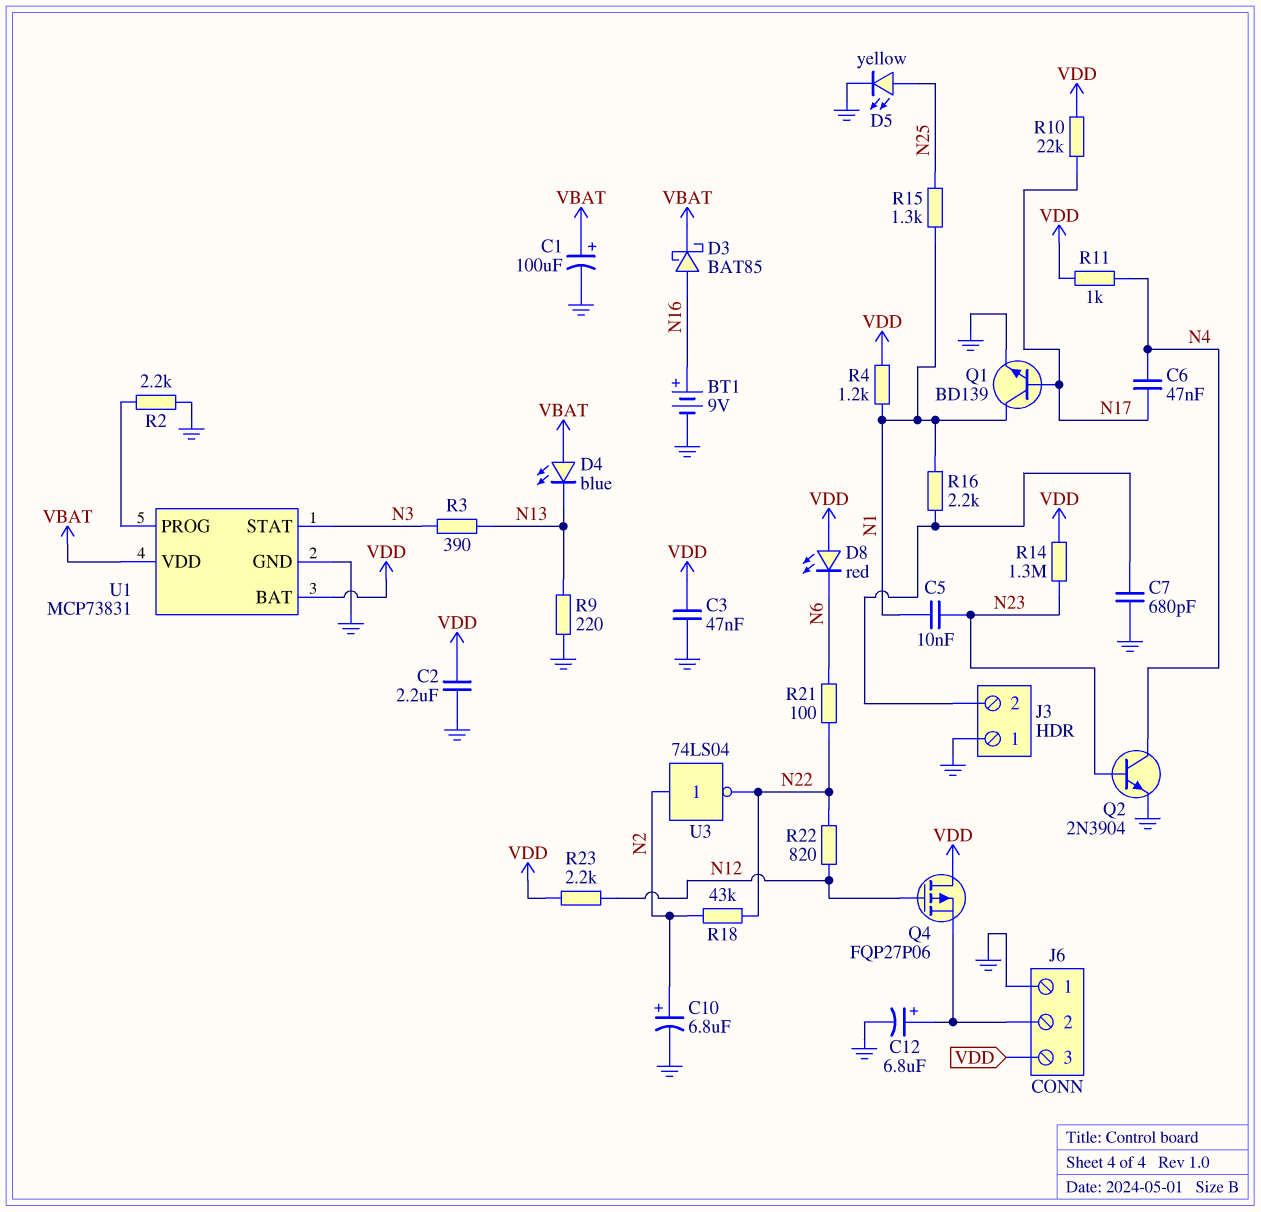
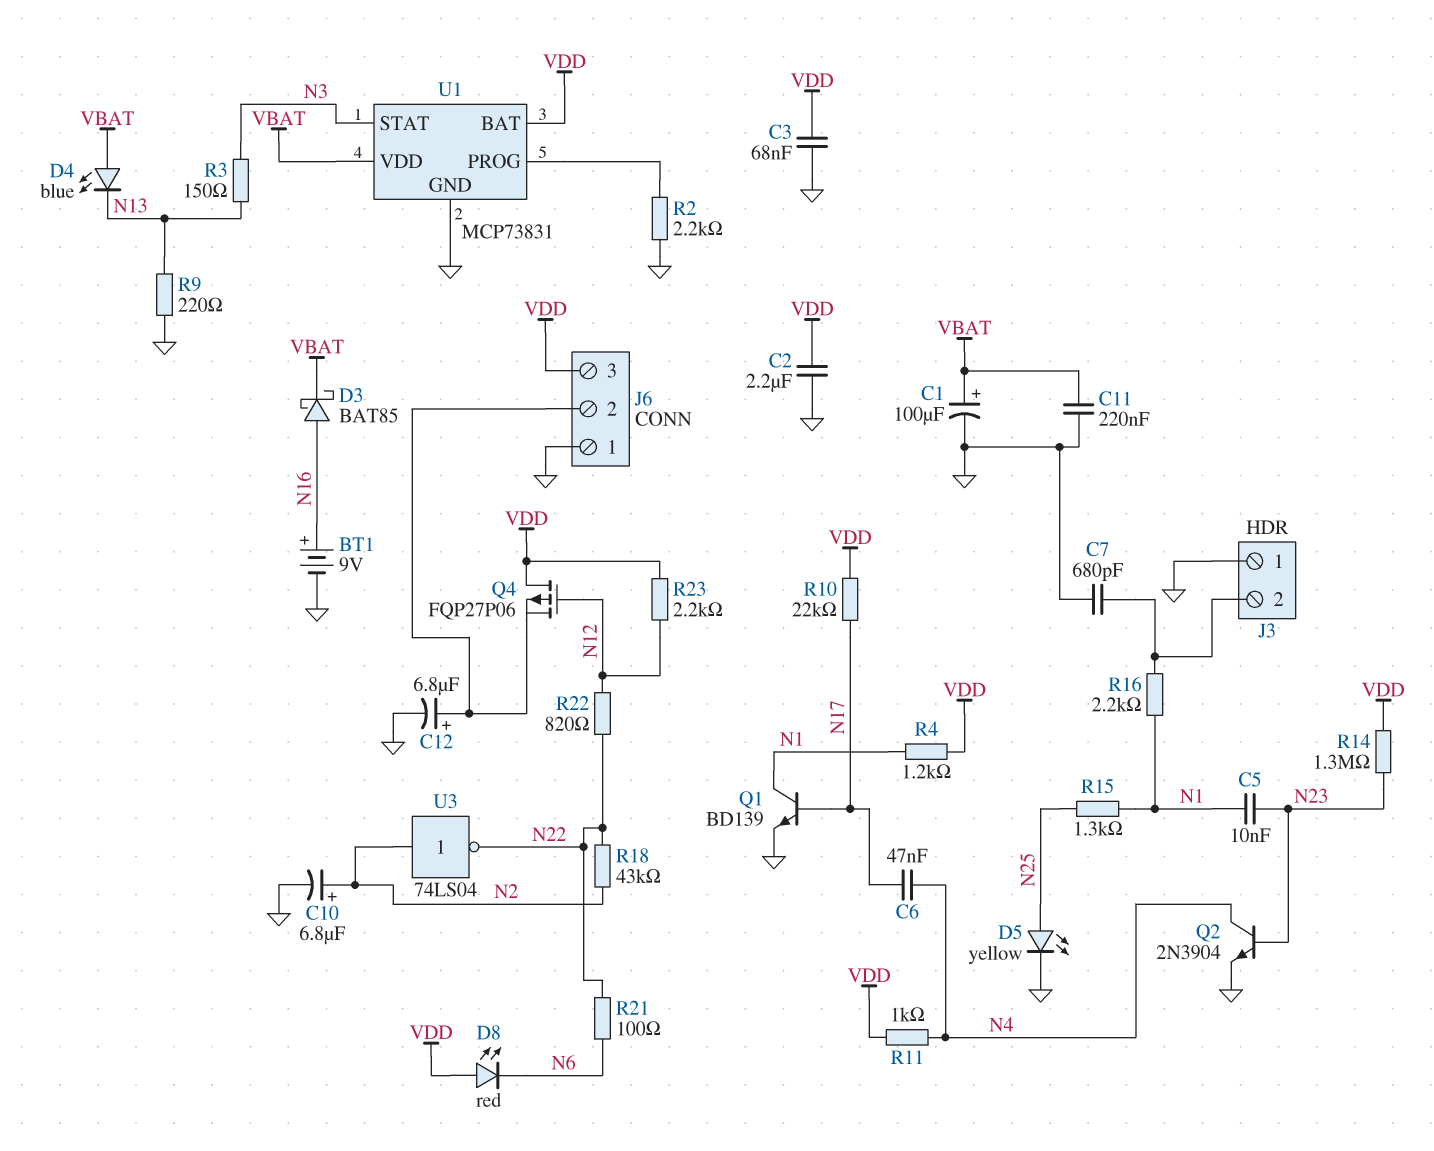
C3: 47nF (GND, VDD) -> 68nF (GND, VDD)
C11: none -> 220nF (GND, VBAT)
R3: 390 (N3, N13) -> 150 (N3, N13)

